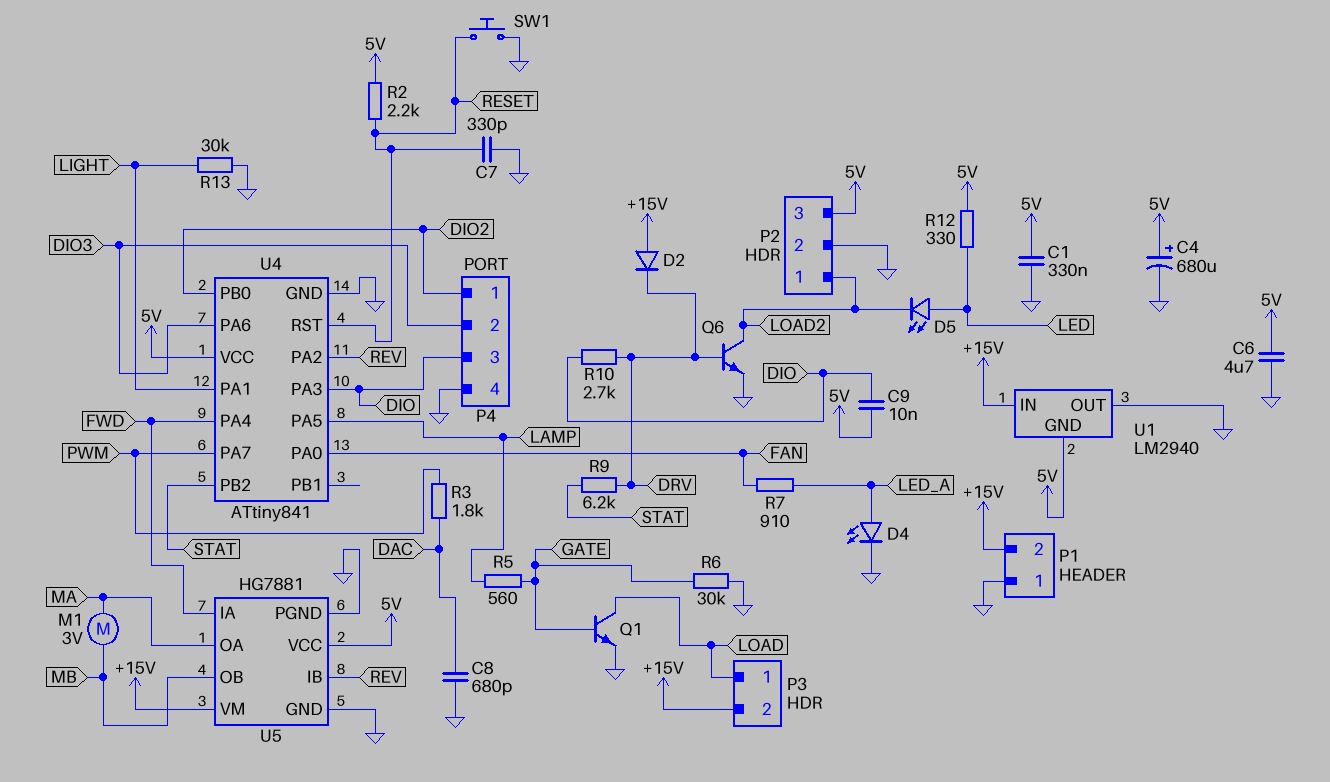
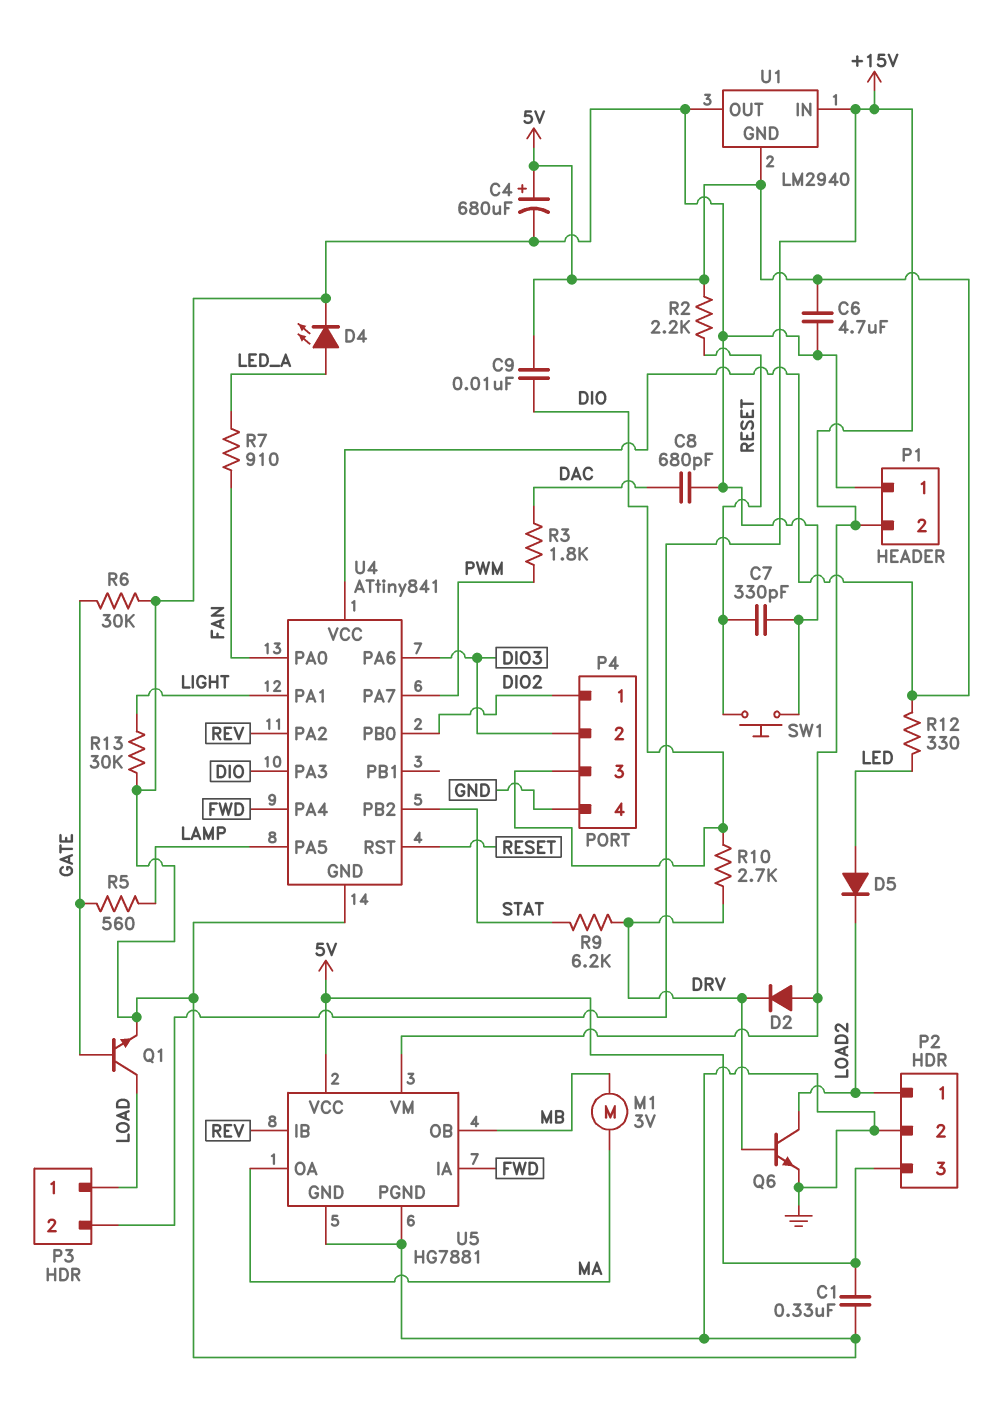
D5: LED (A LED, K LOAD2) -> diode (A LED, K LOAD2)

